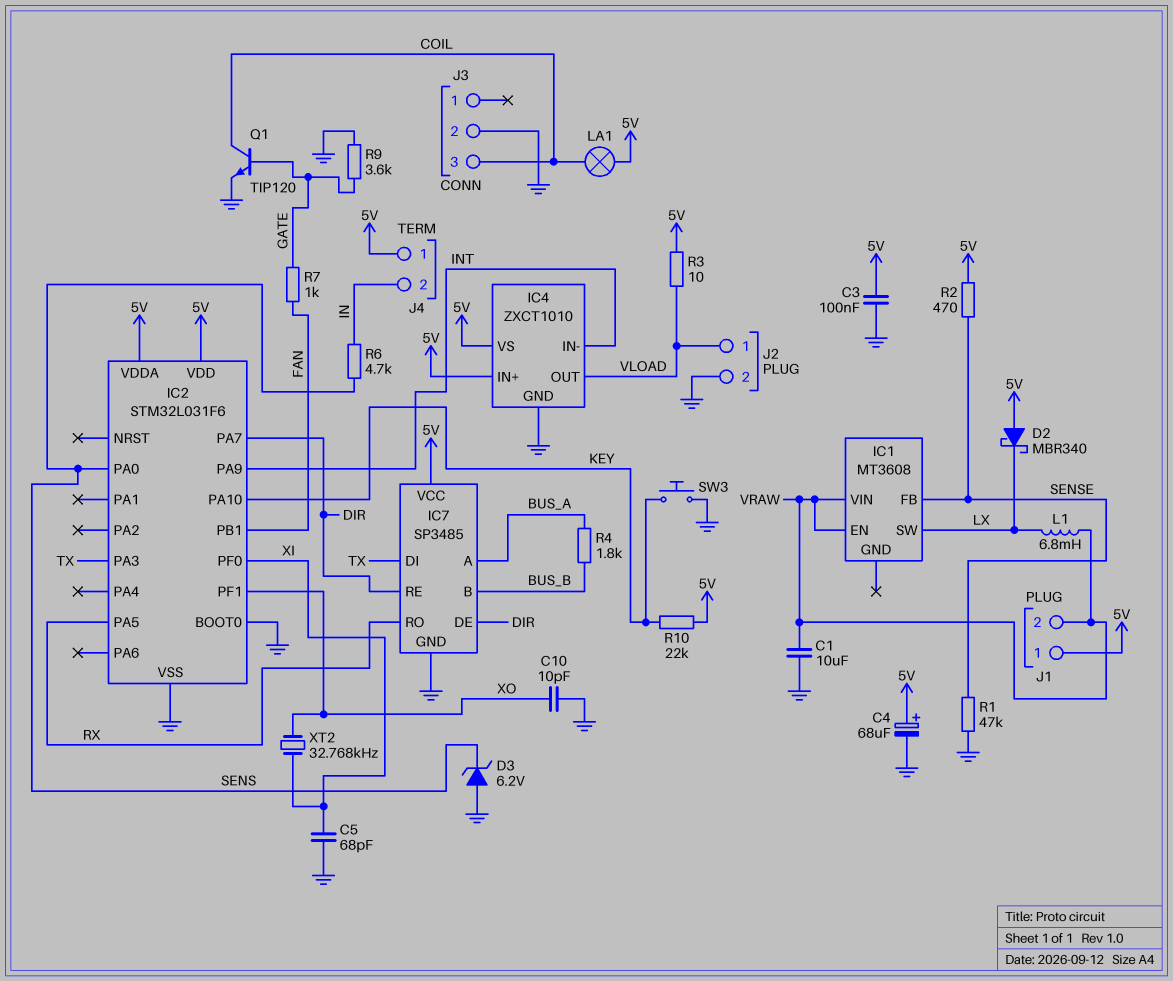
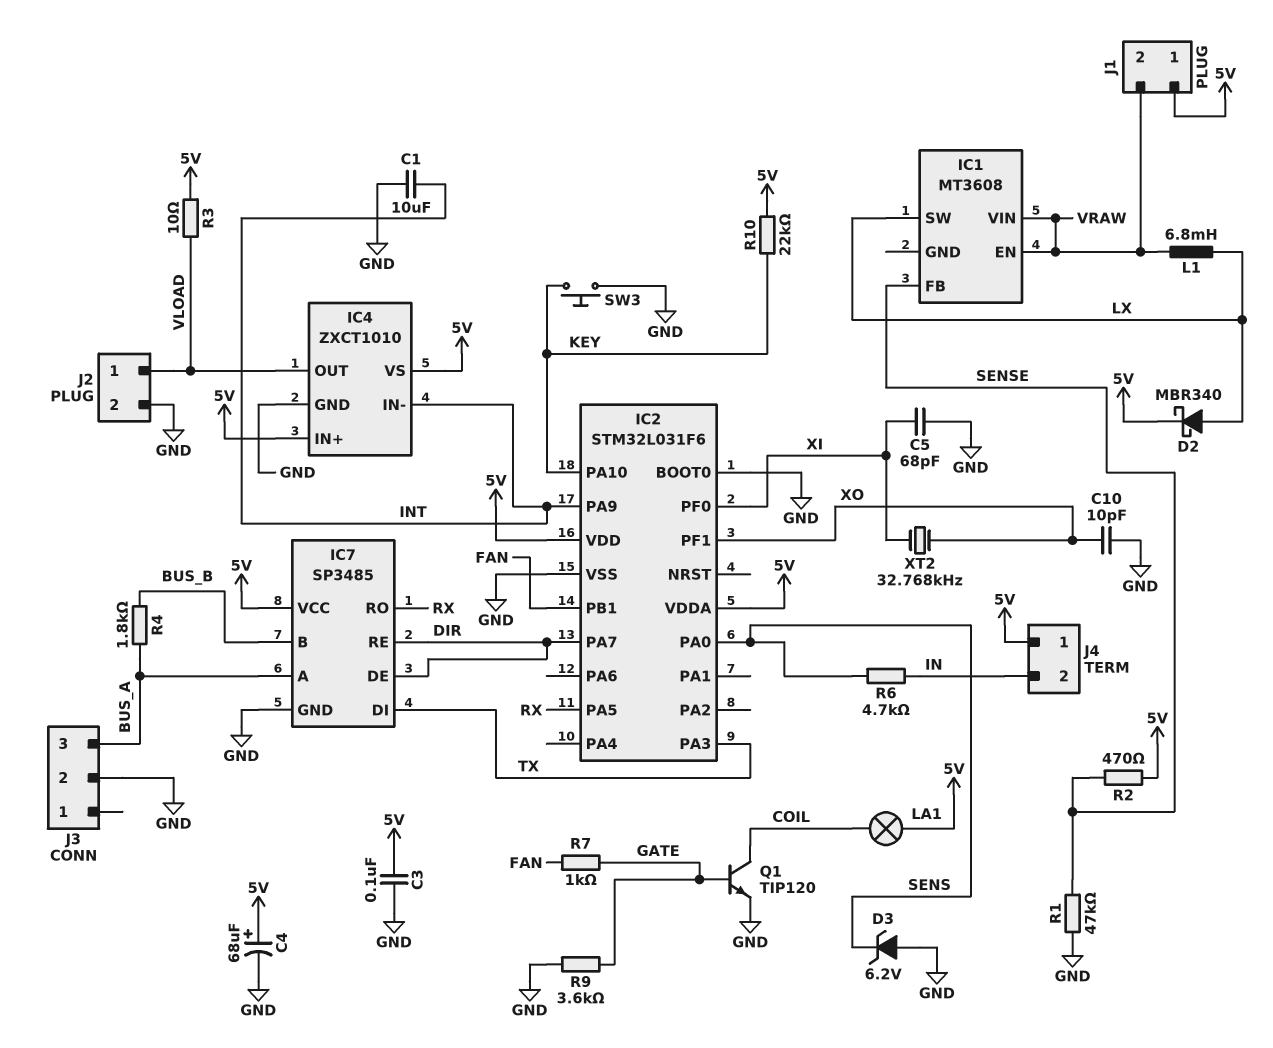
C1: 10uF (GND, VRAW) -> 10uF (GND, INT)
D2: schottky MBR340 (A 5V, K LX) -> schottky MBR340 (A LX, K 5V)
J3 pin 3: COIL -> BUS_A

